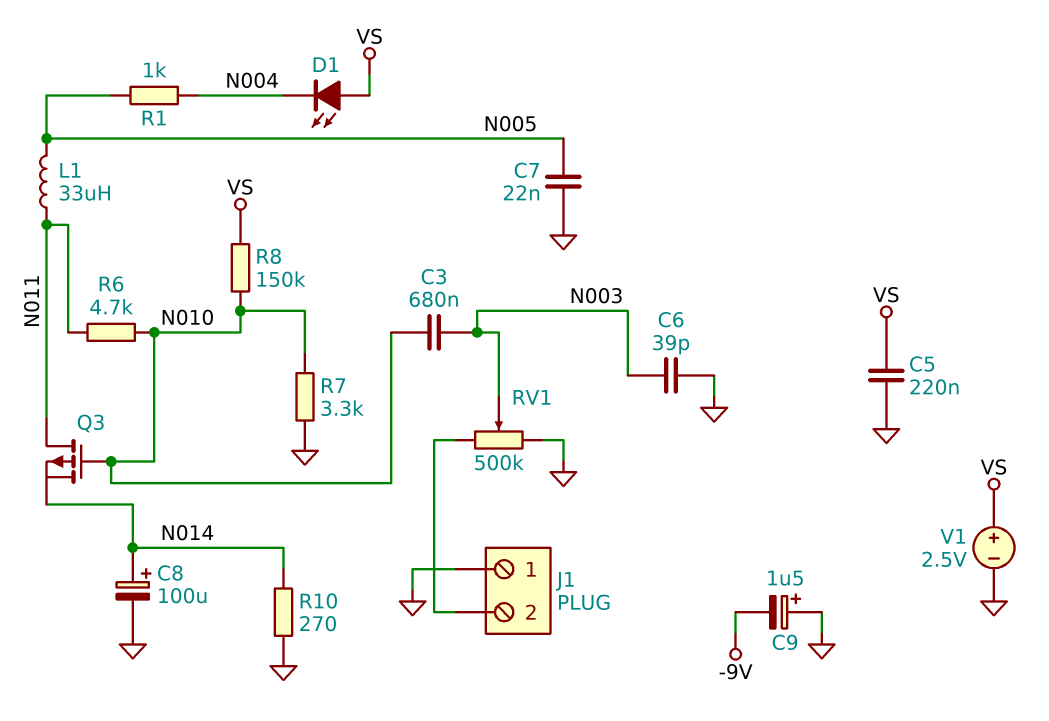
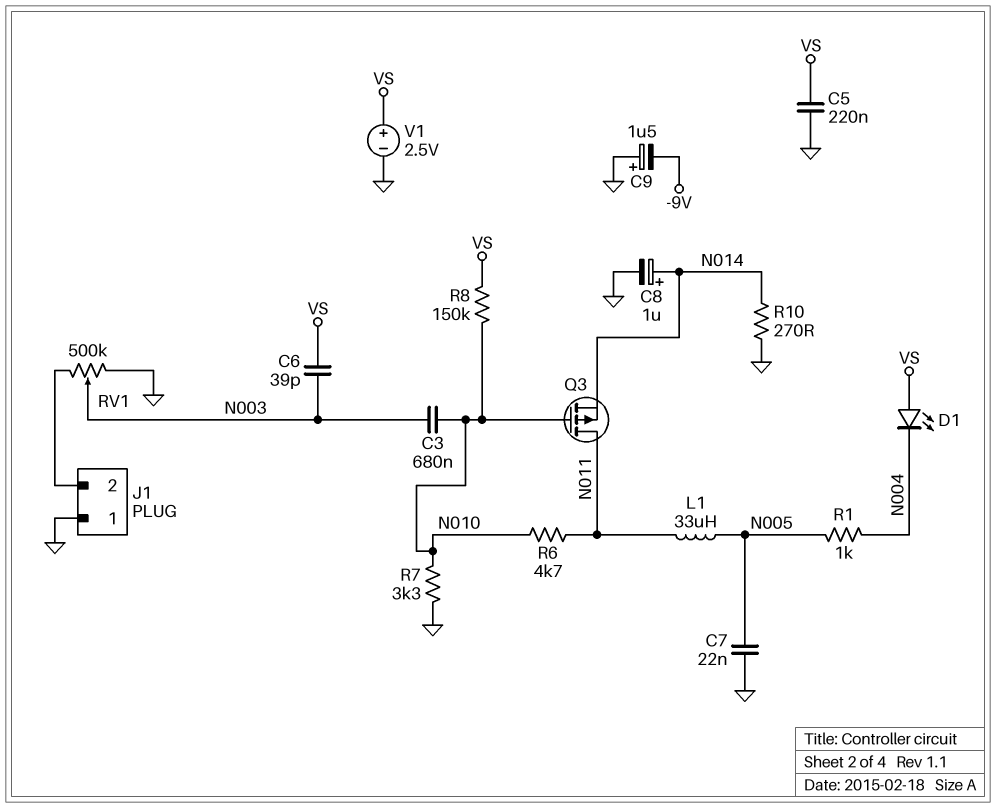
C6: 39pF (GND, N003) -> 39pF (N003, VS)
C8: 100uF (plus N014, minus GND) -> 1uF (plus N014, minus GND)

